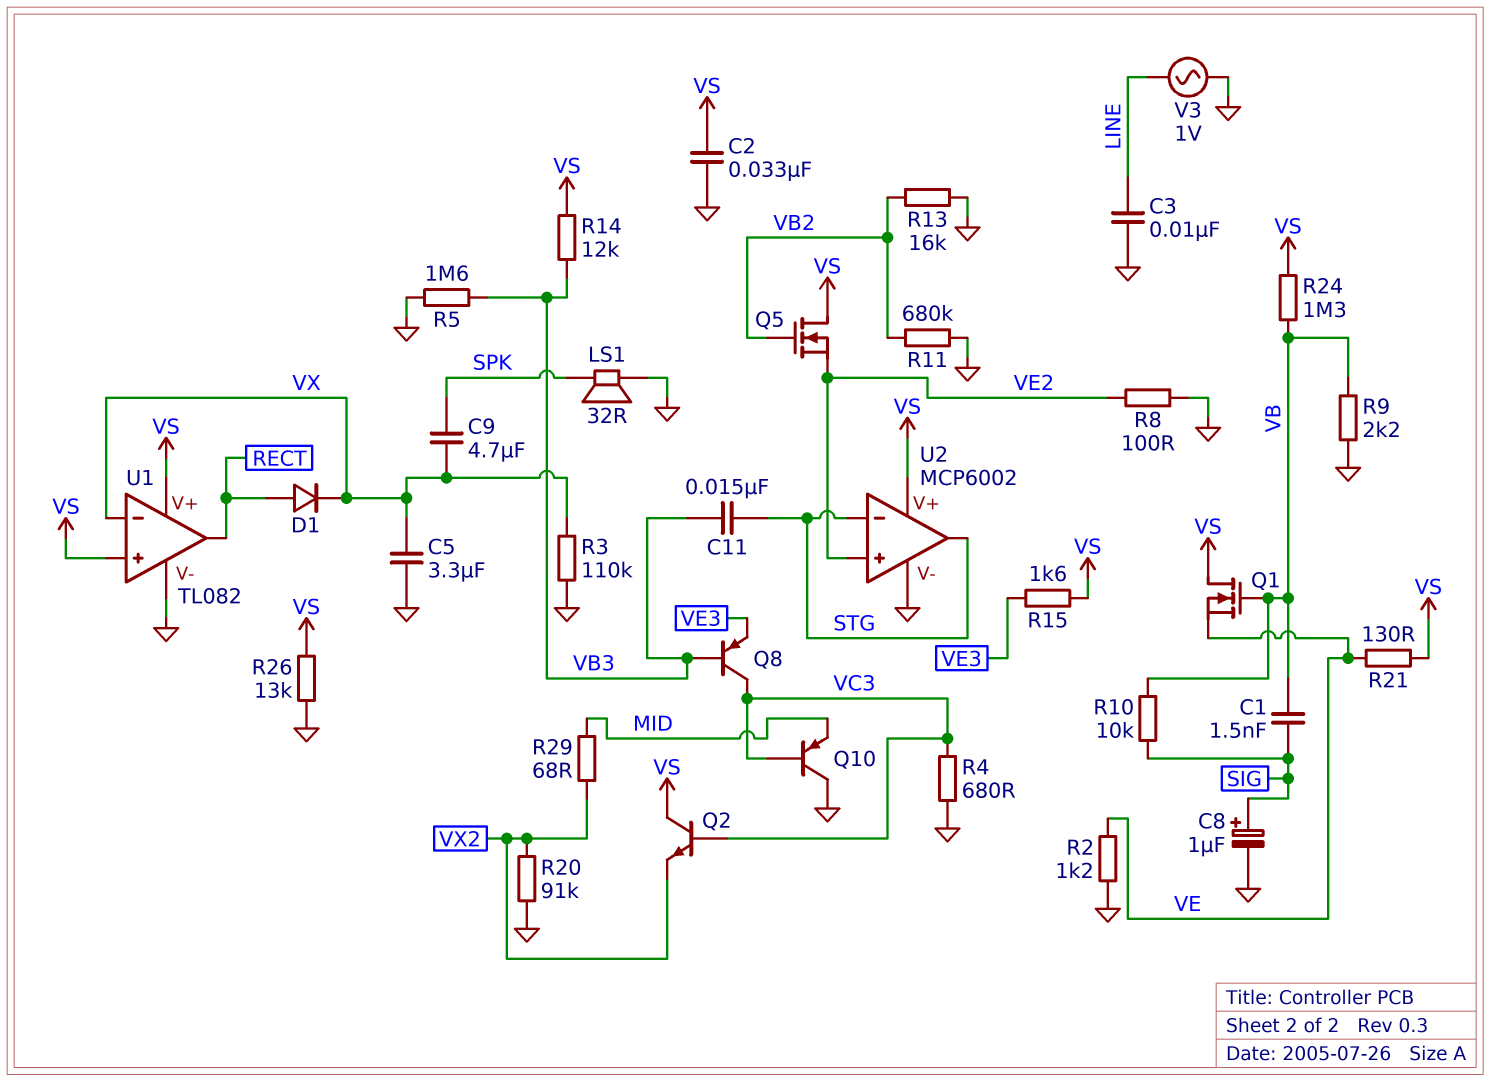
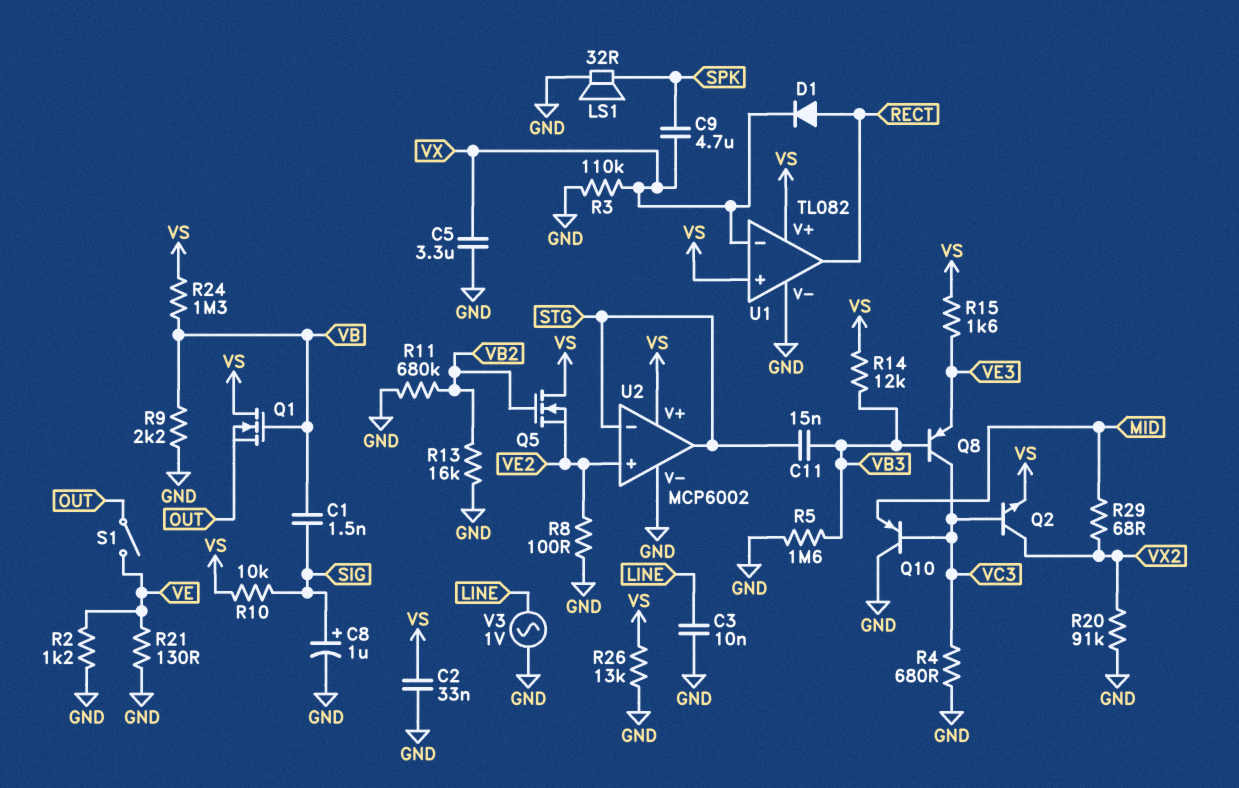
Q1: NMOS (G VB, D VS, S VE) -> NMOS (G VB, D VS, S OUT)
Q2: NPN (B VC3, C VS, E VX2) -> NPN (B VC3, C VX2, E VS)
R10: 10k (SIG, VB) -> 10k (SIG, VS)
R21: 130 (VE, VS) -> 130 (GND, VE)
S1: none -> switch (OUT, VE)

